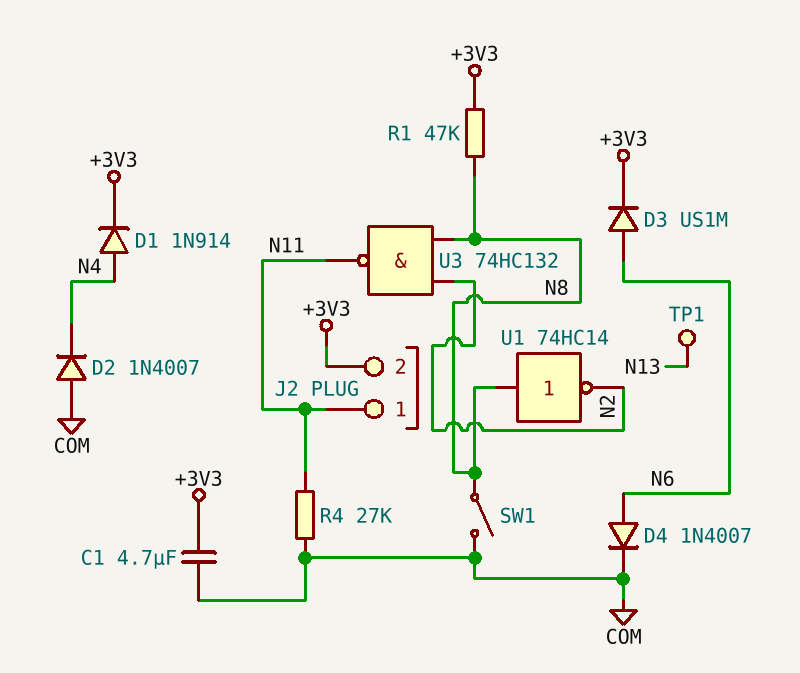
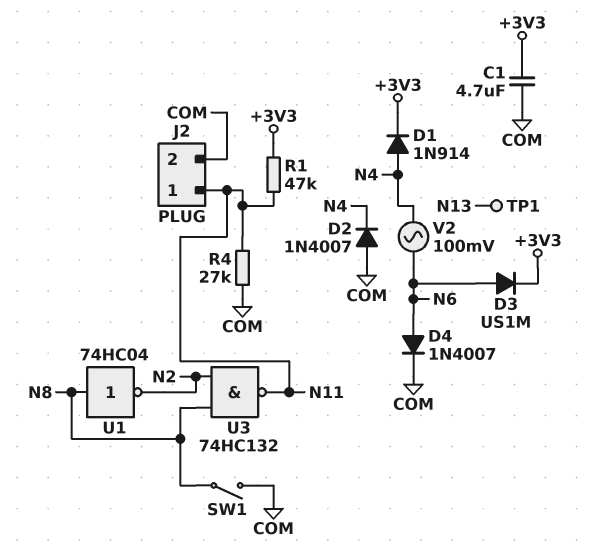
J2 pin 2: +3V3 -> COM
R1: 47k (+3V3, N8) -> 47k (+3V3, N11)
U1: NOT 74HC14 (in N8, out N2) -> NOT 74HC04 (in N8, out N2)
V2: none -> AC 100mV (N4, N6)

